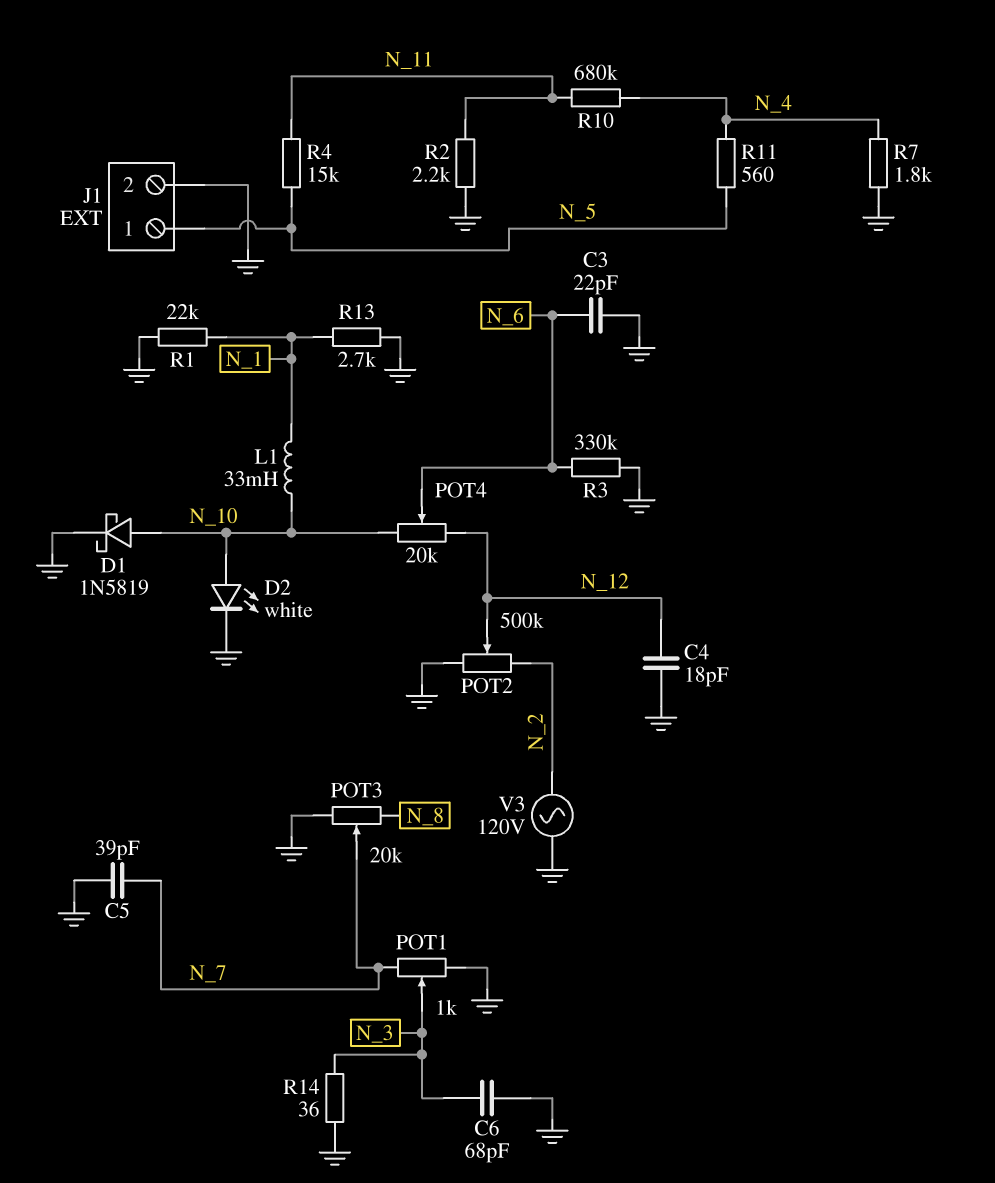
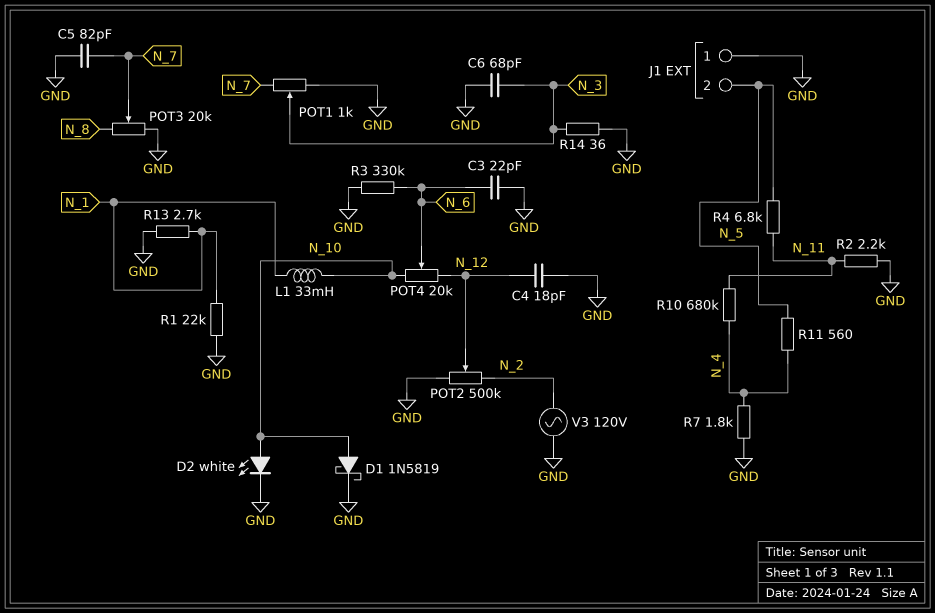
C5: 39pF (GND, N_7) -> 82pF (GND, N_7)
J1 pin 1: N_5 -> GND
J1 pin 2: GND -> N_5
R4: 15k (N_5, N_11) -> 6.8k (N_5, N_11)

